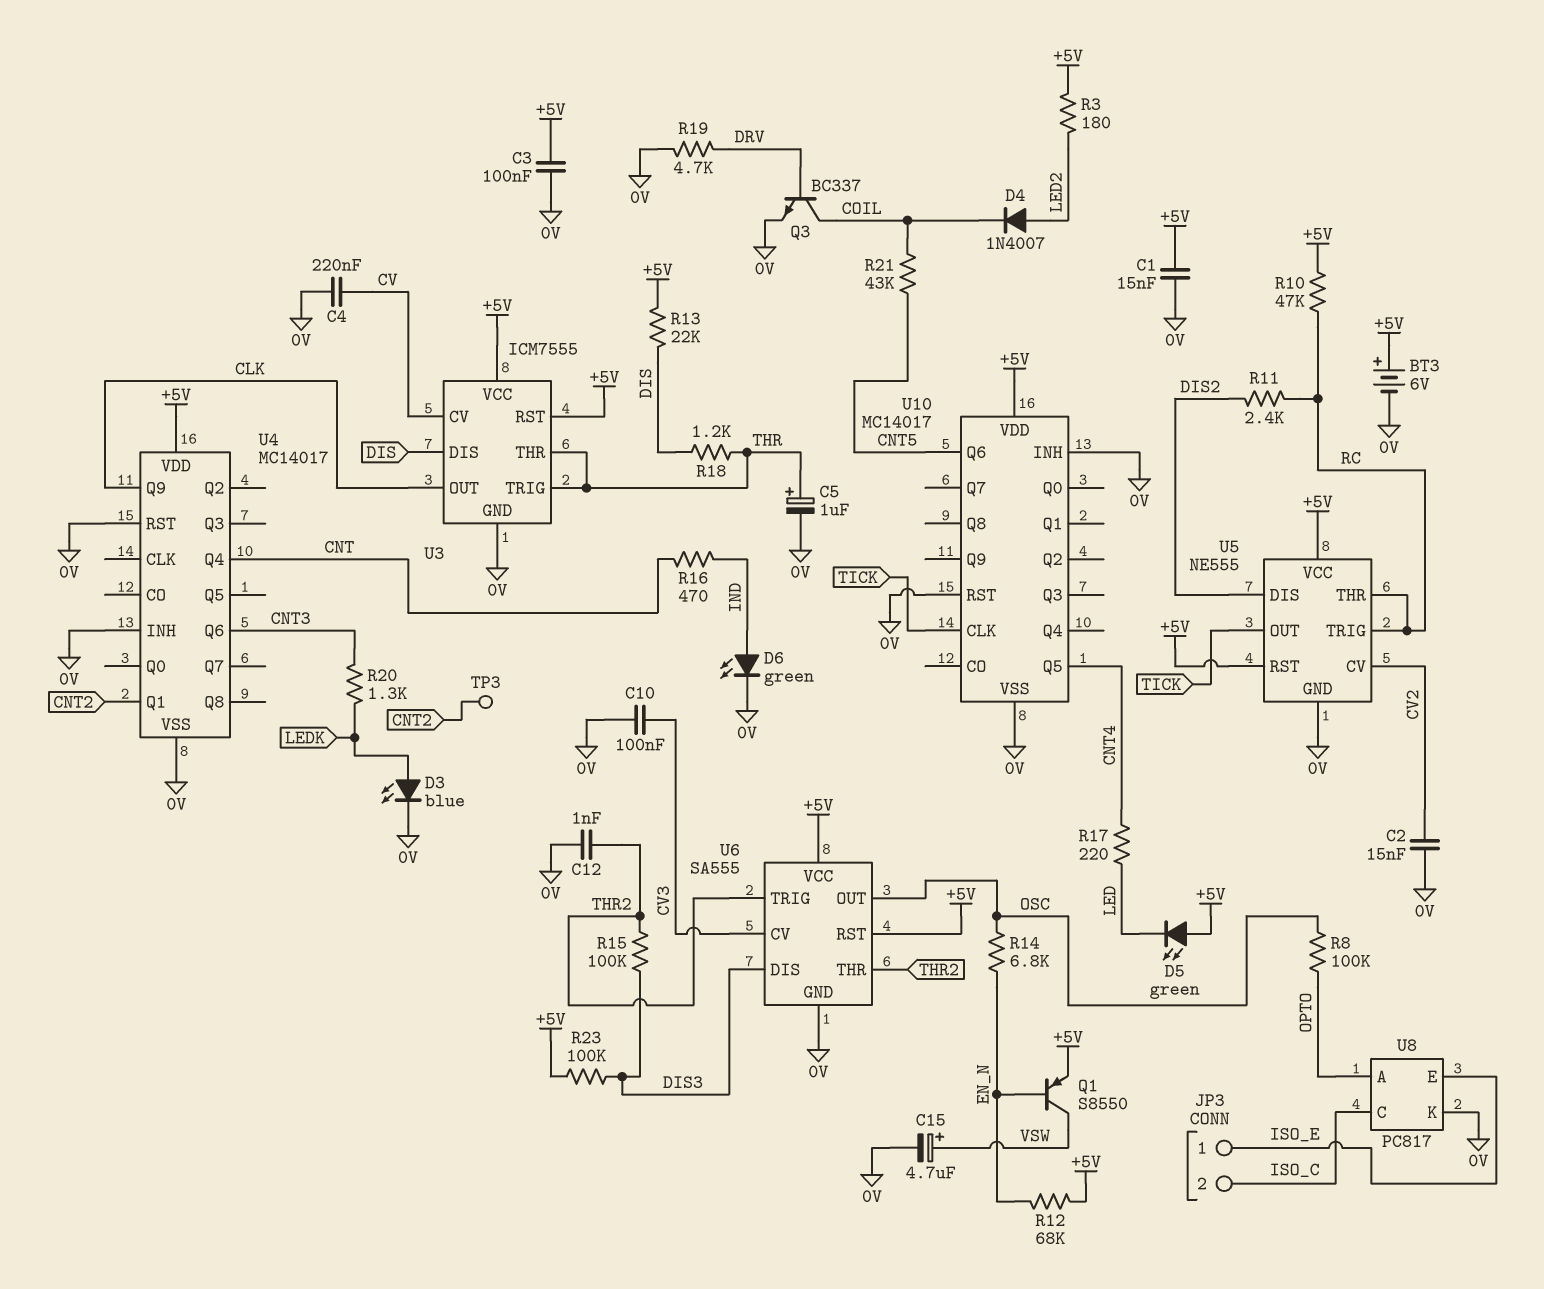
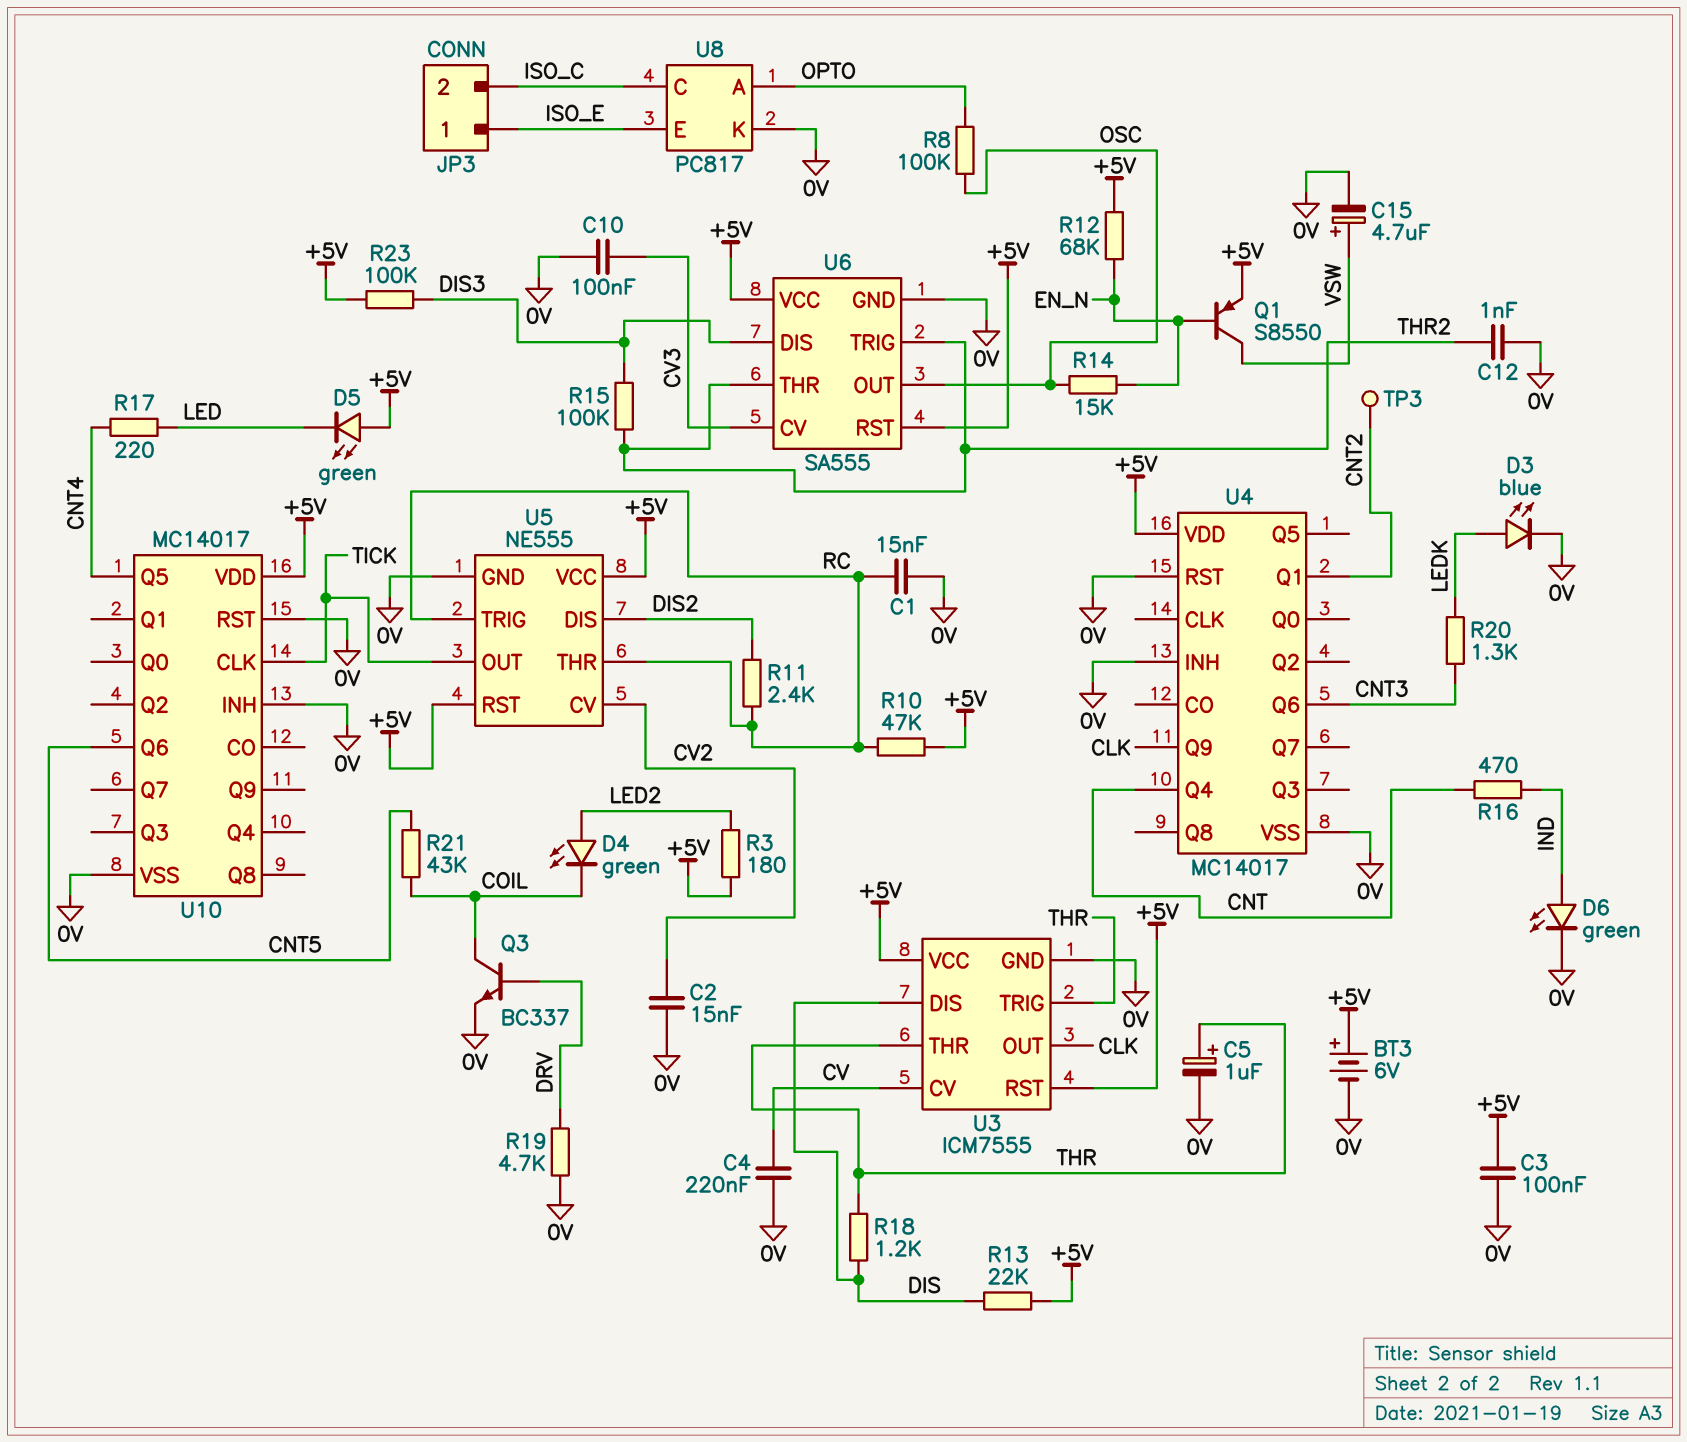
C1: 15nF (+5V, 0V) -> 15nF (0V, RC)
D4: diode 1N4007 (A LED2, K COIL) -> LED green (A LED2, K COIL)
R14: 6.8k (EN_N, OSC) -> 15k (EN_N, OSC)

